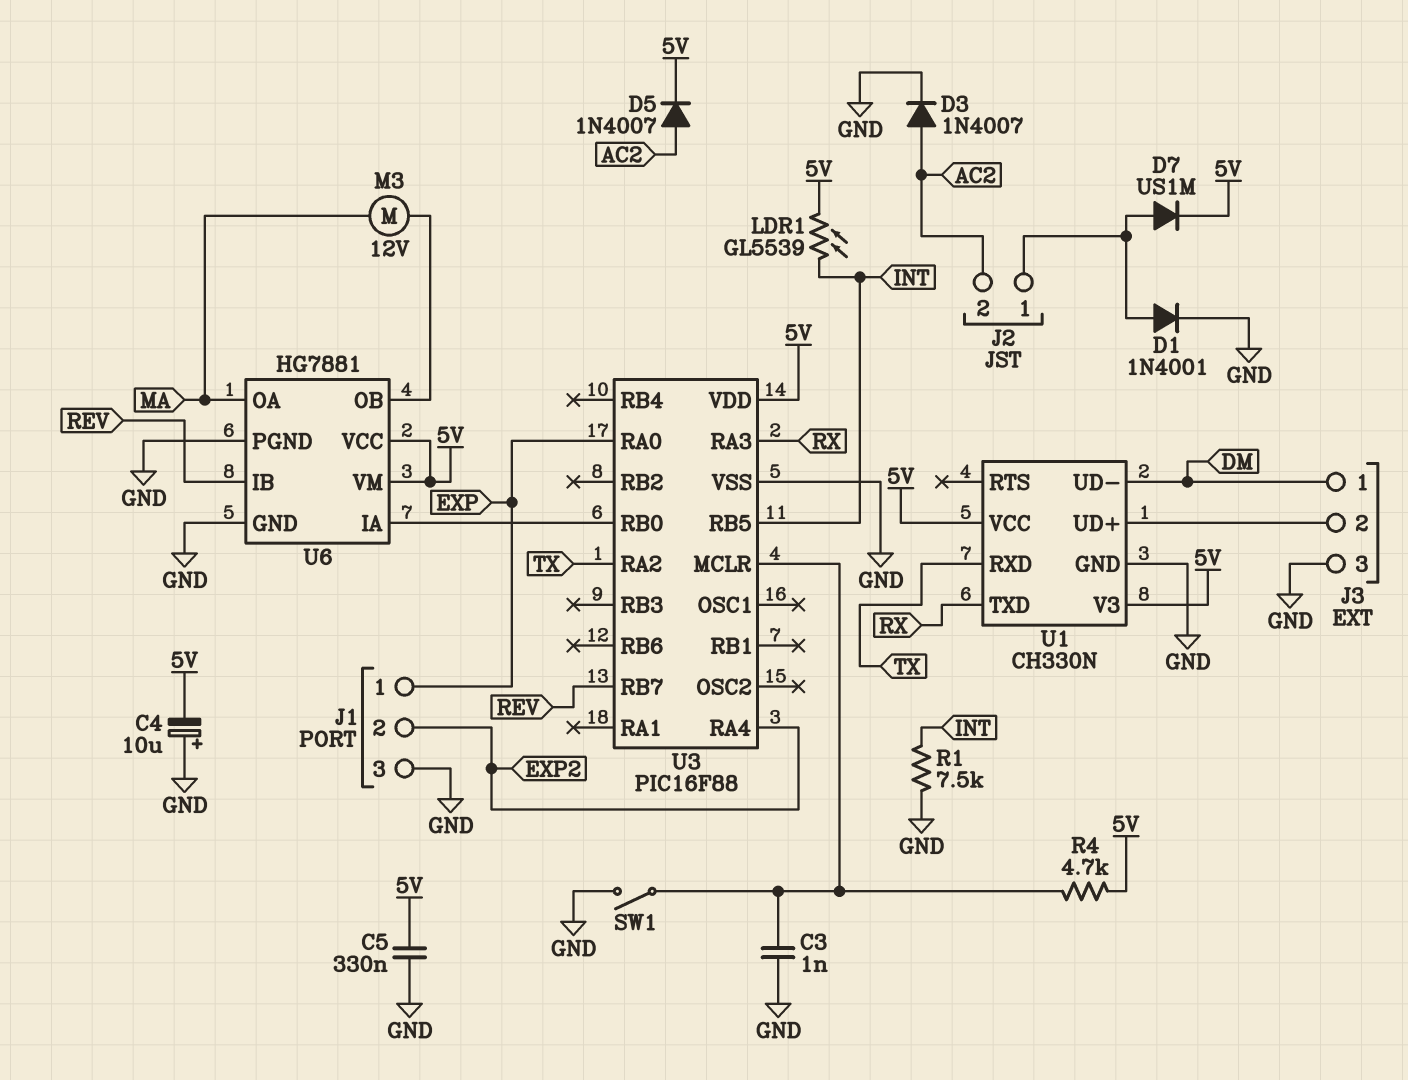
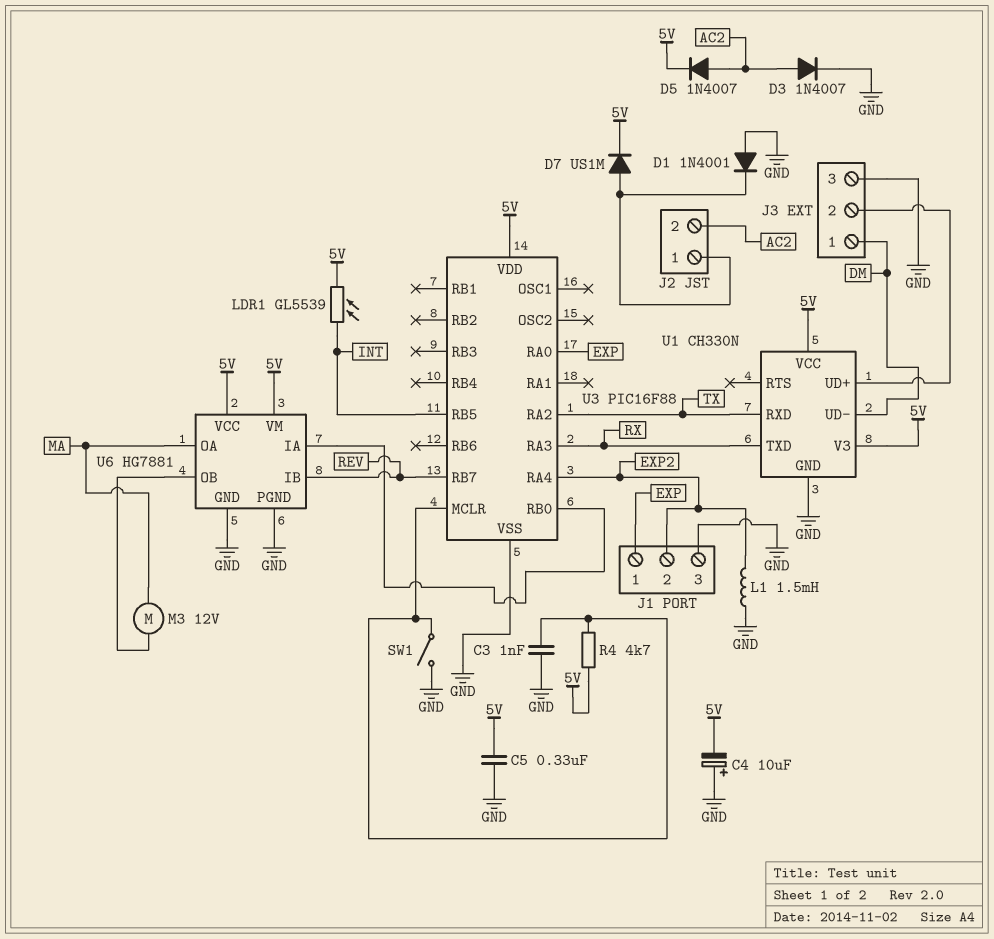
D1: diode 1N4001 (A J2/1, K GND) -> diode 1N4001 (A GND, K J2/1)
L1: none -> 1.5mH (EXP2, GND)
R1: 7.5k (GND, INT) -> none

